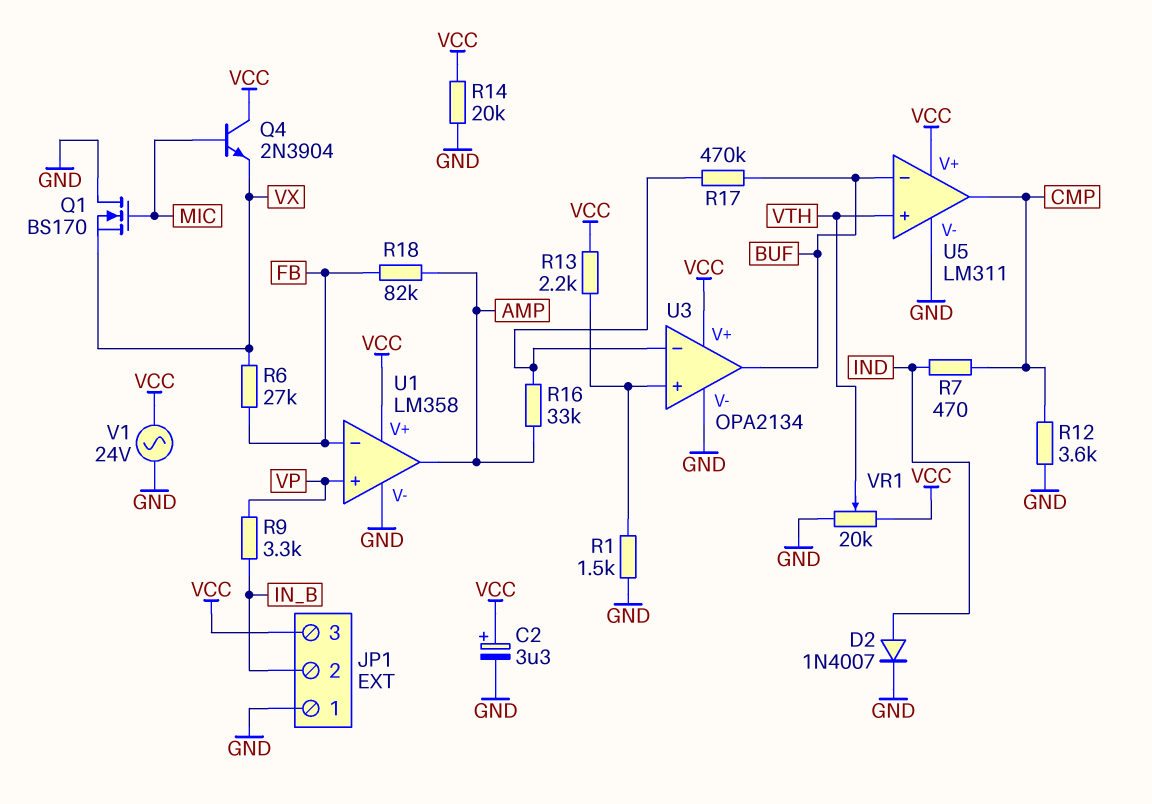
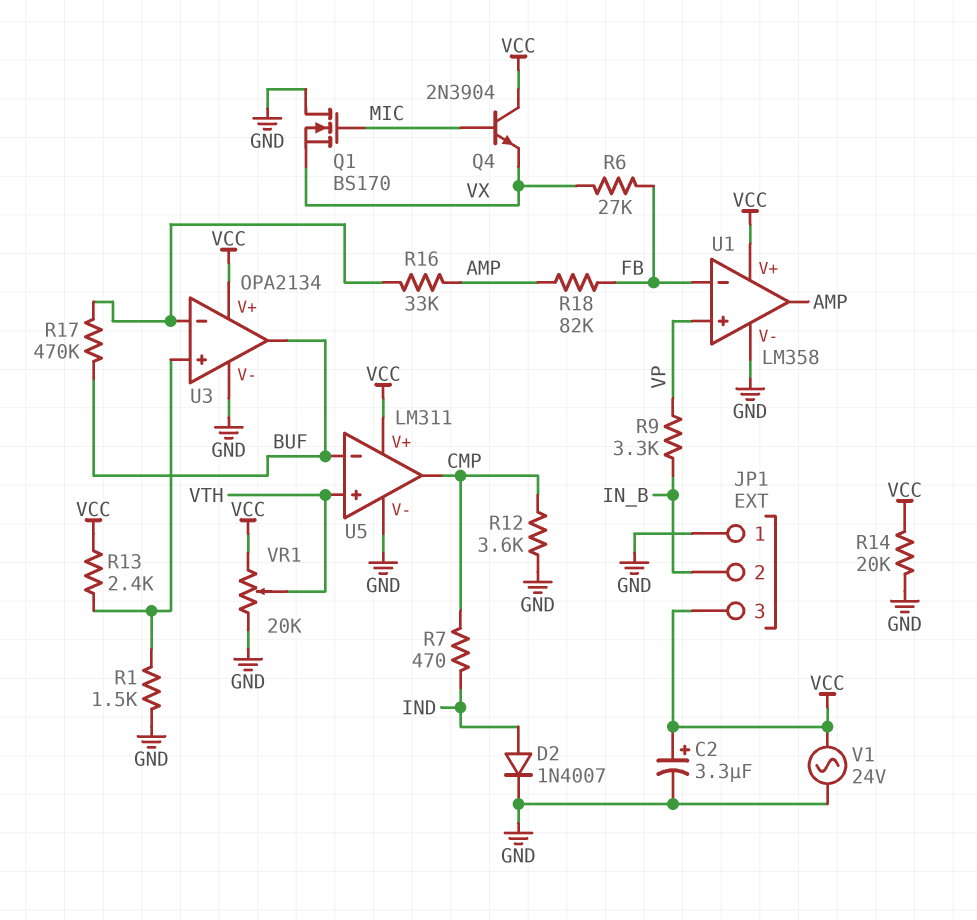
R13: 2.2k (U3/in+, VCC) -> 2.4k (U3/in+, VCC)

